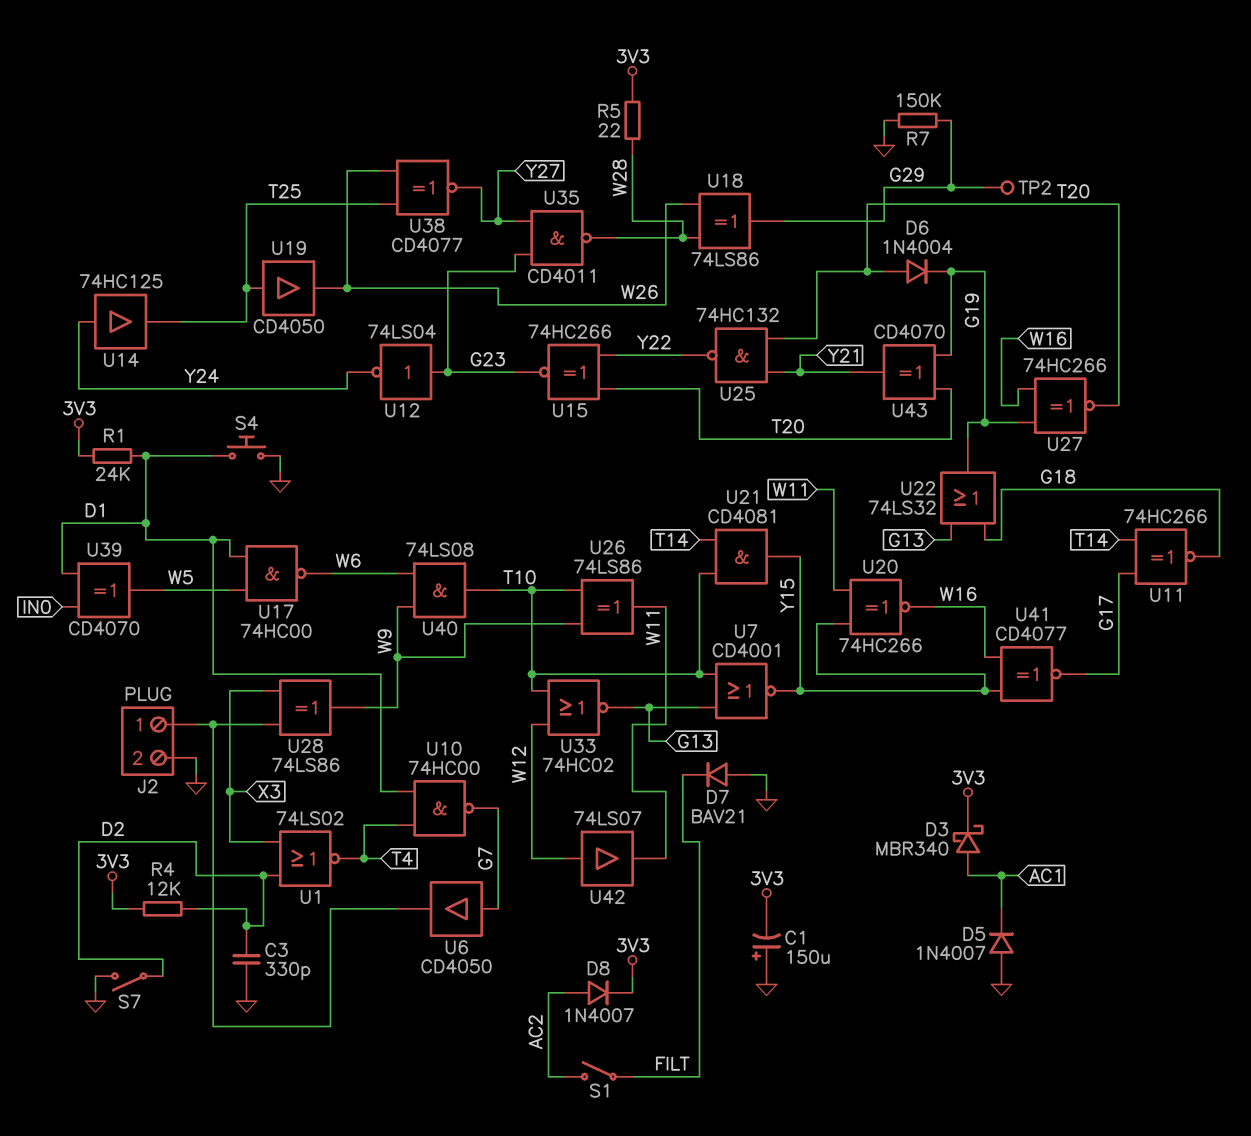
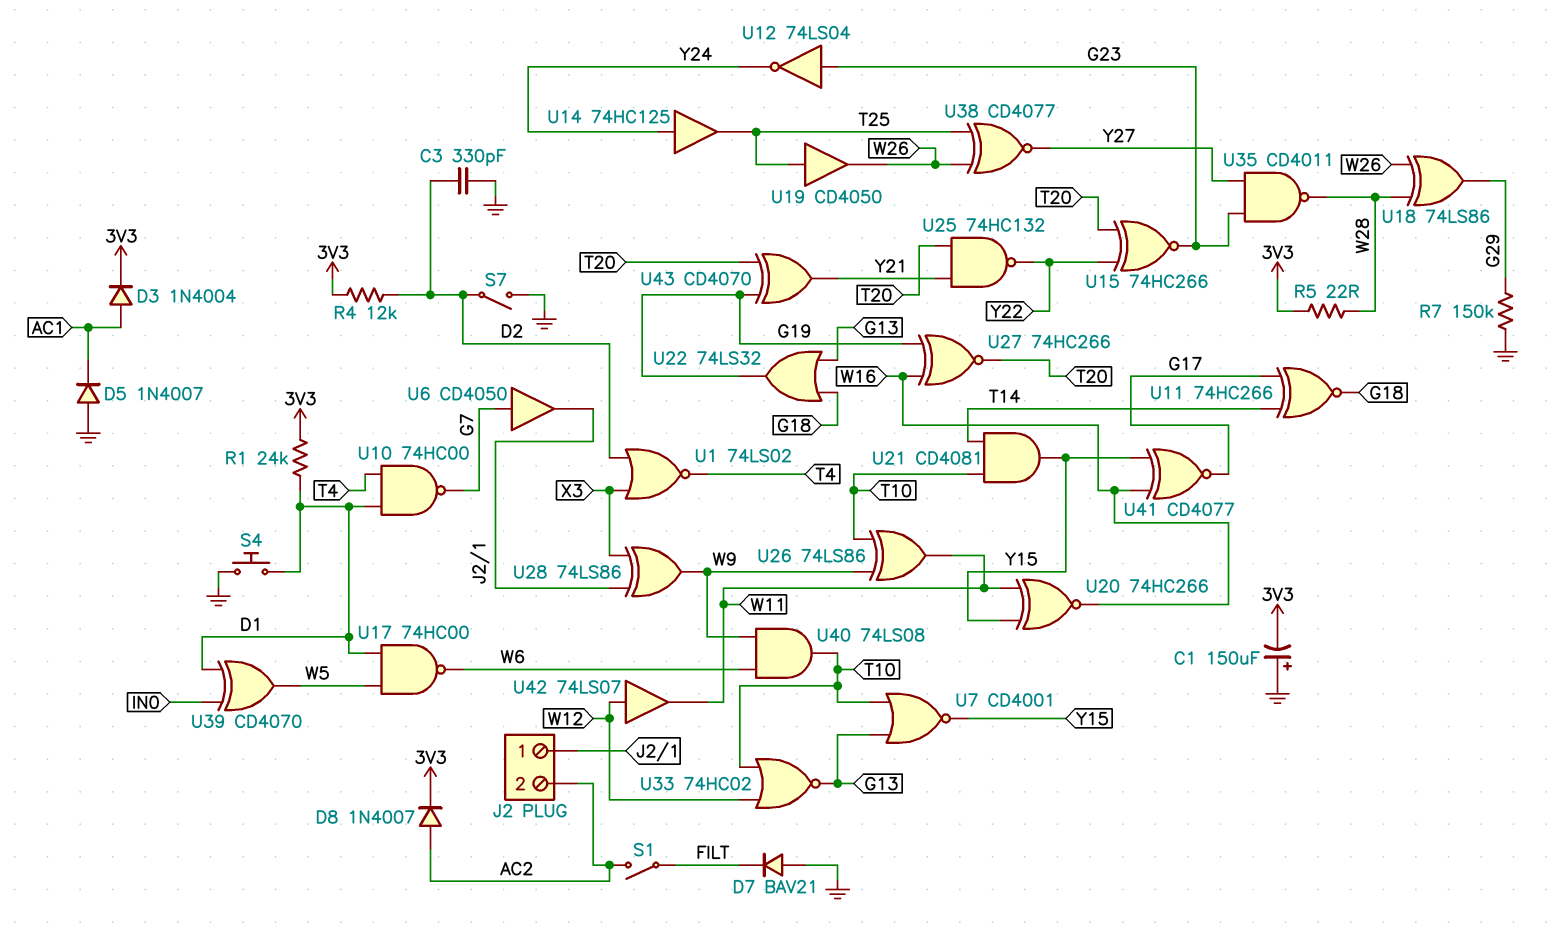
D3: schottky MBR340 (A AC1, K 3V3) -> diode 1N4004 (A AC1, K 3V3)
D6: diode 1N4004 (A T20, K G19) -> none
J2 pin 2: GND -> AC2
TP2: test point (G29) -> none

